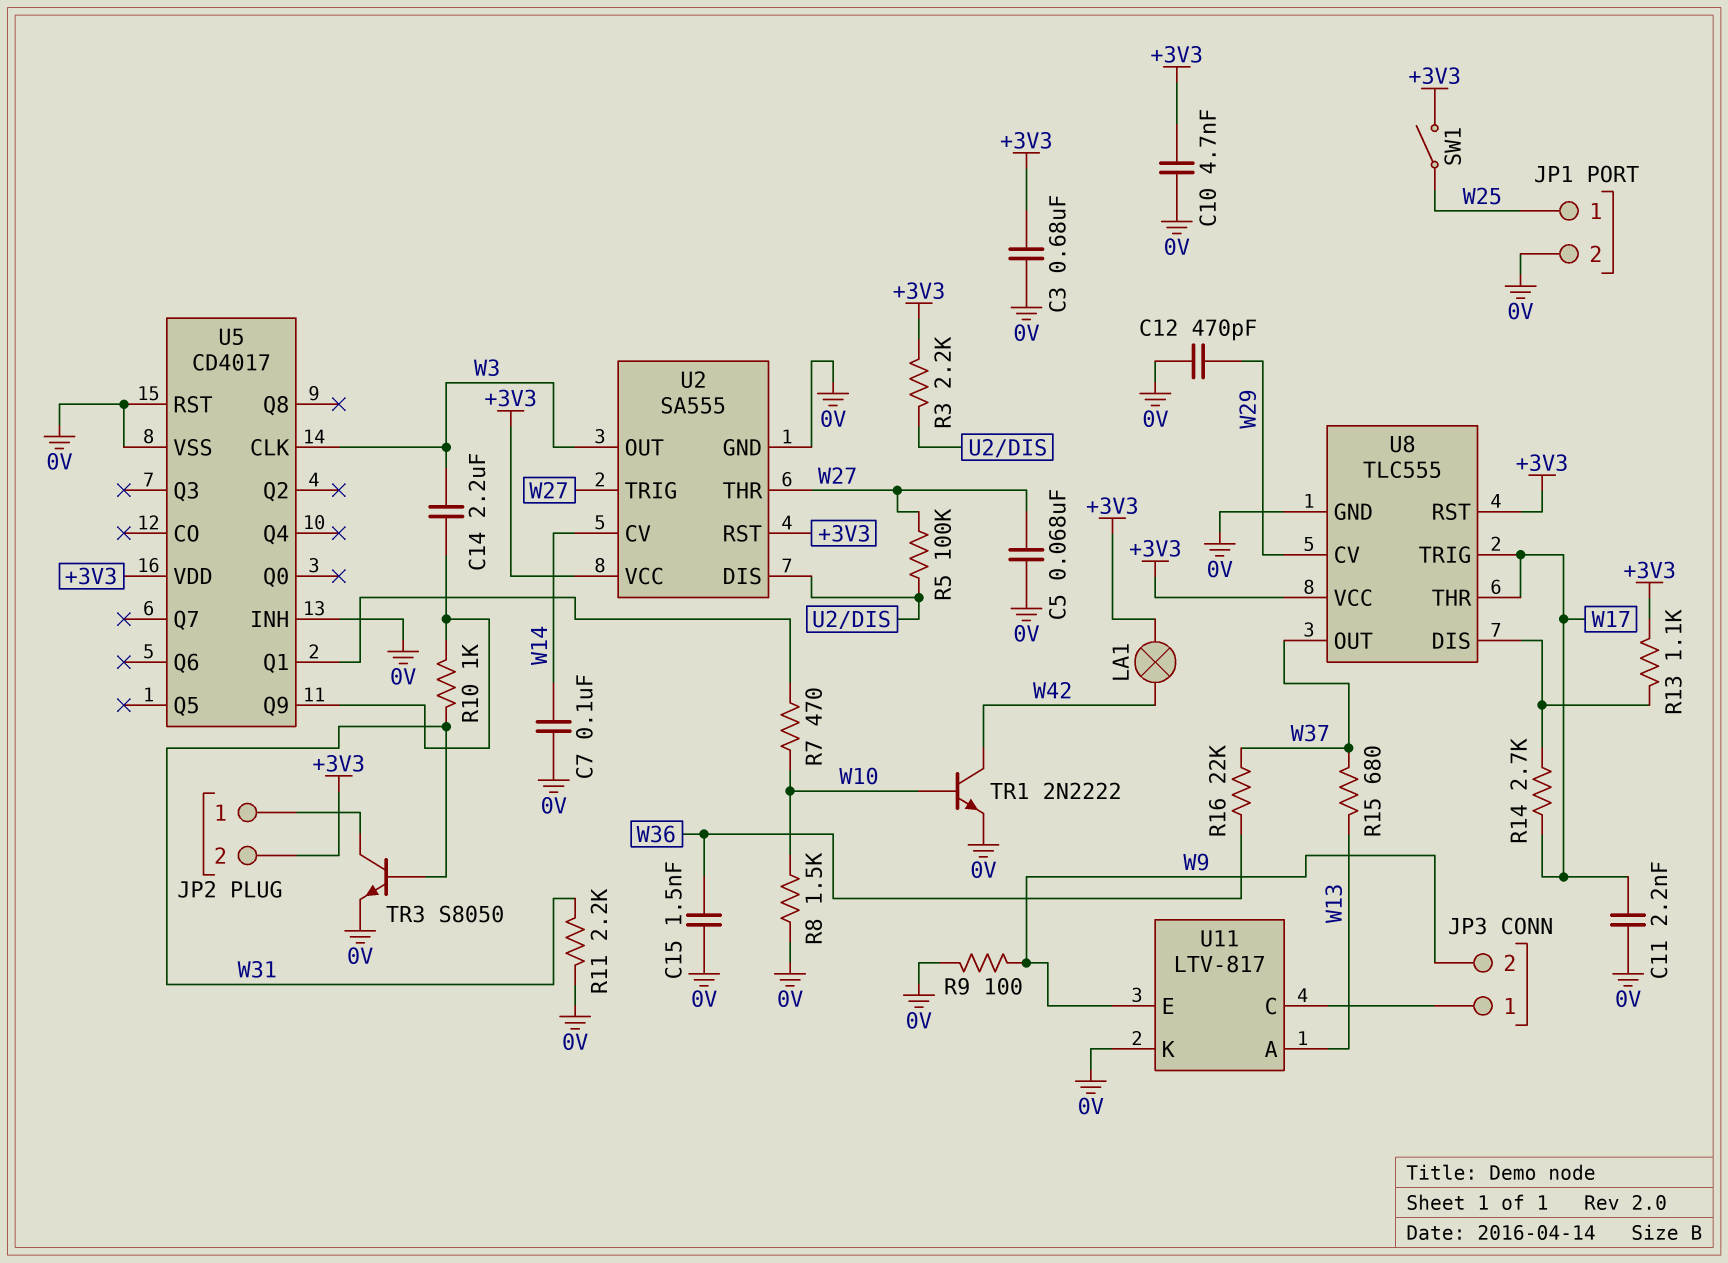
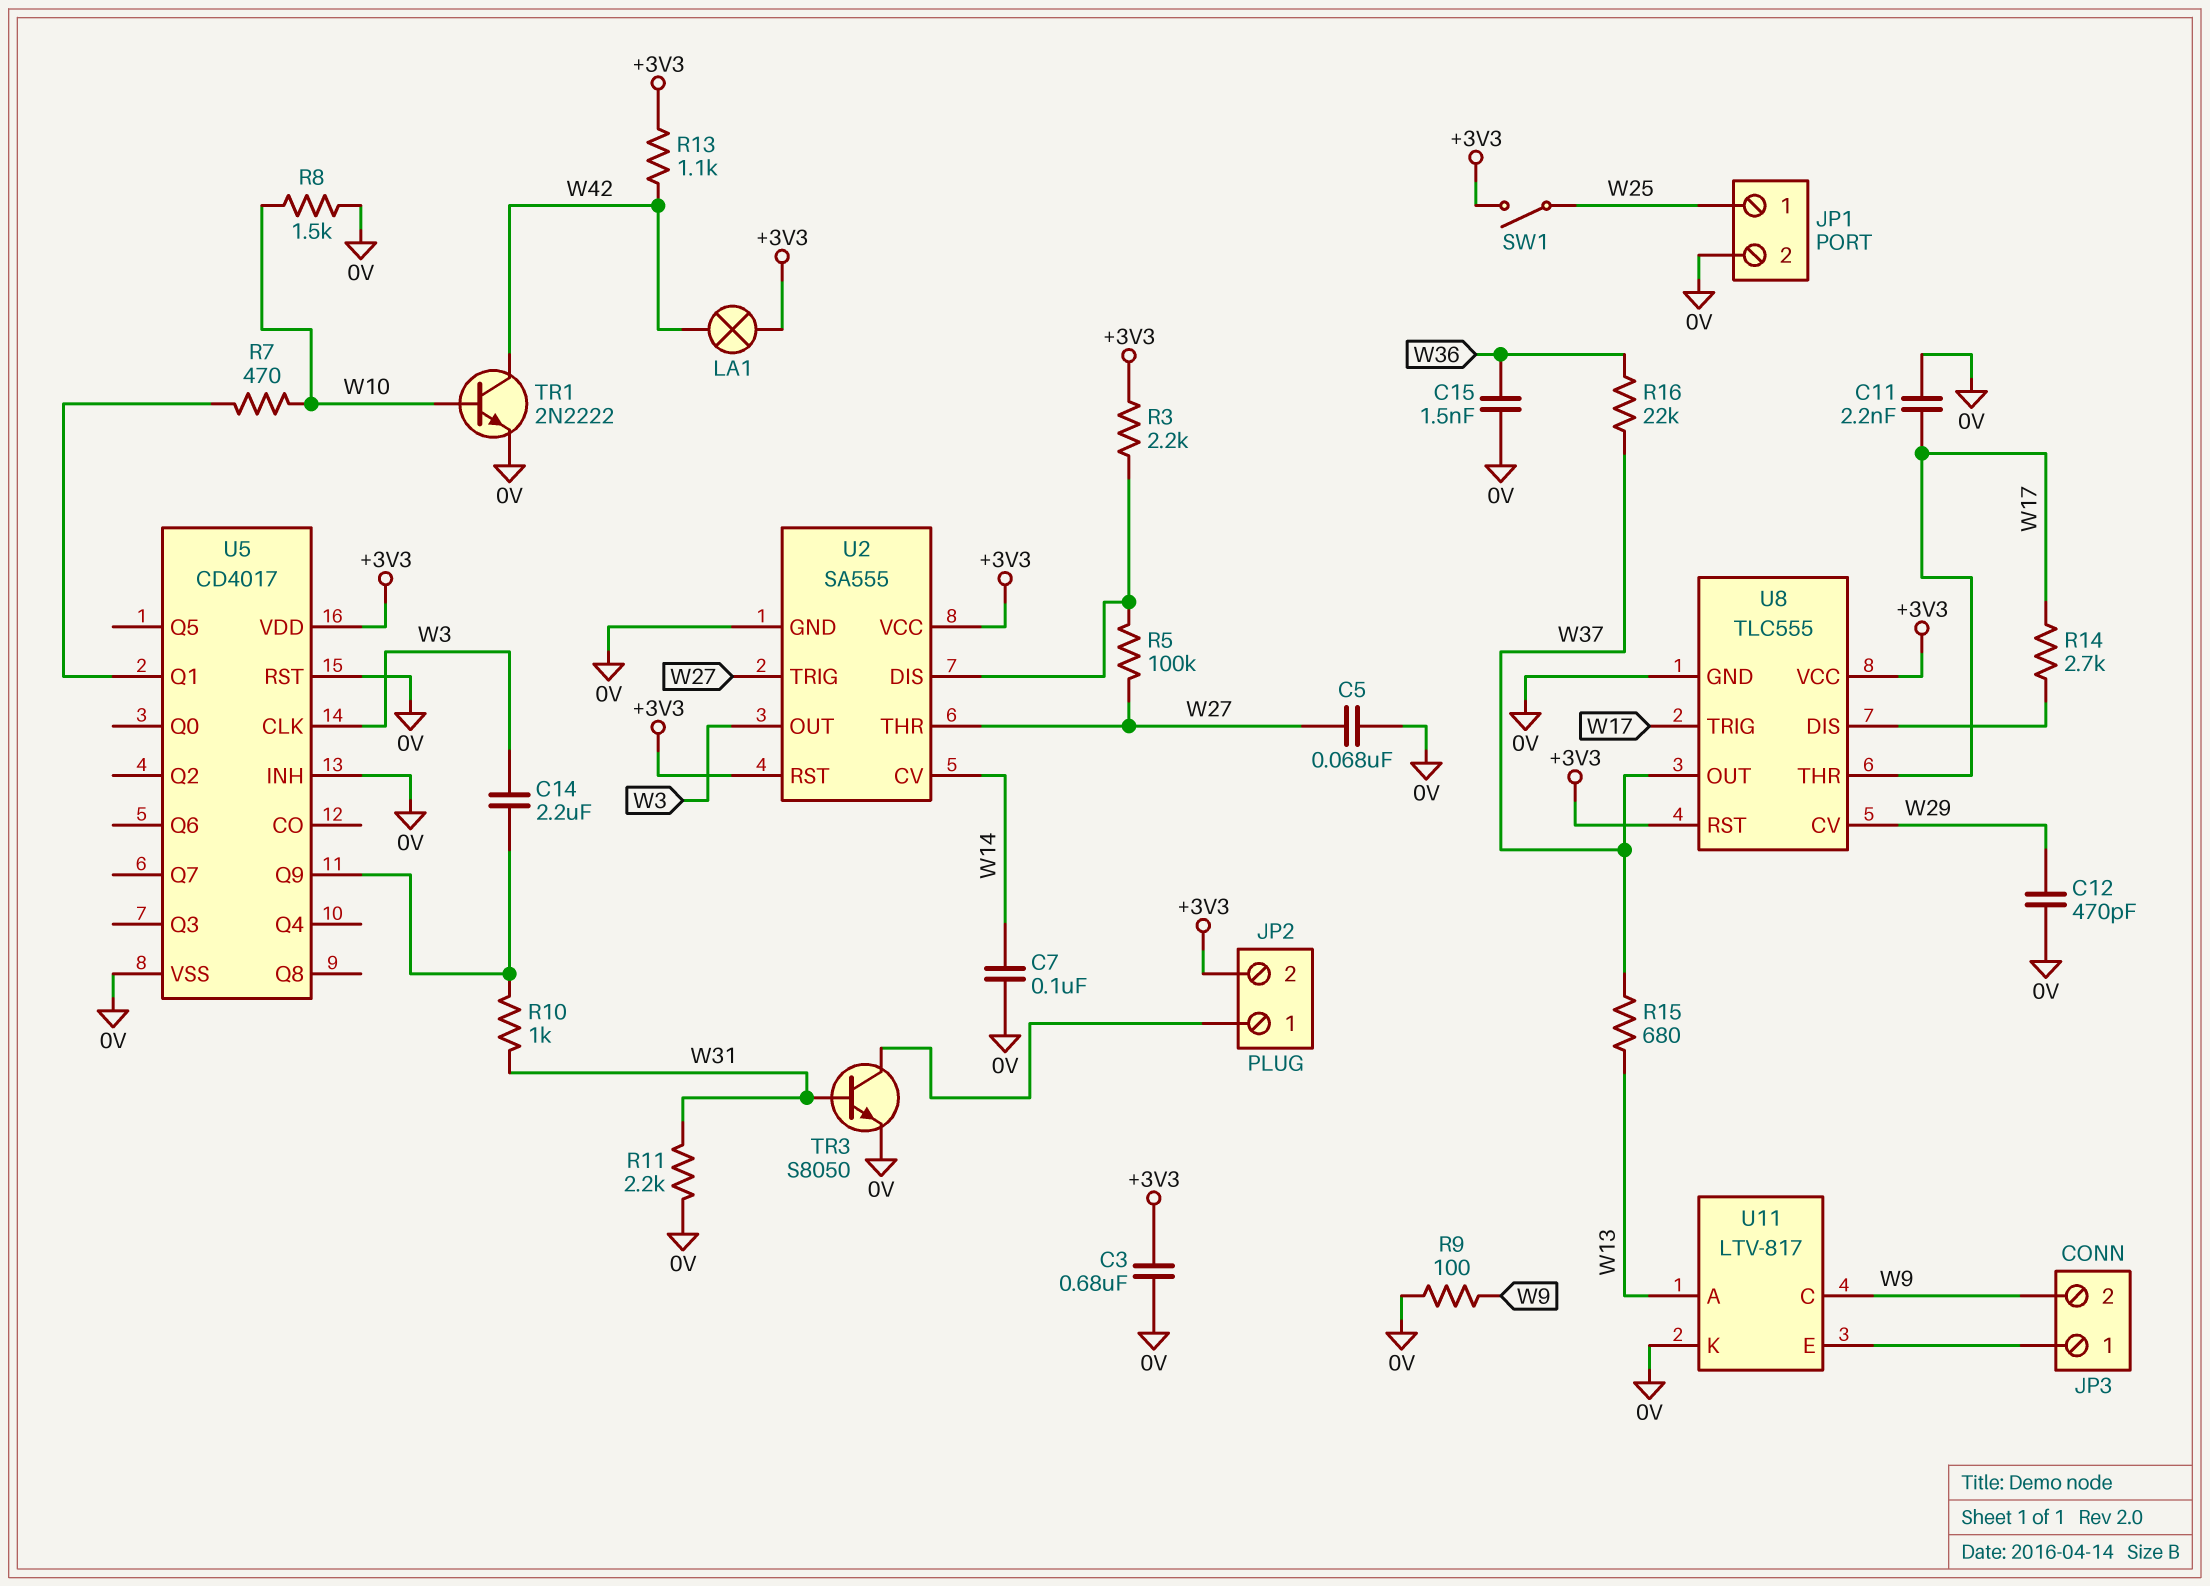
C10: 4.7nF (+3V3, 0V) -> none
R13: 1.1k (+3V3, U8/DIS) -> 1.1k (+3V3, W42)
U11 pin C: JP3/1 -> W9
U11 pin E: W9 -> JP3/1

